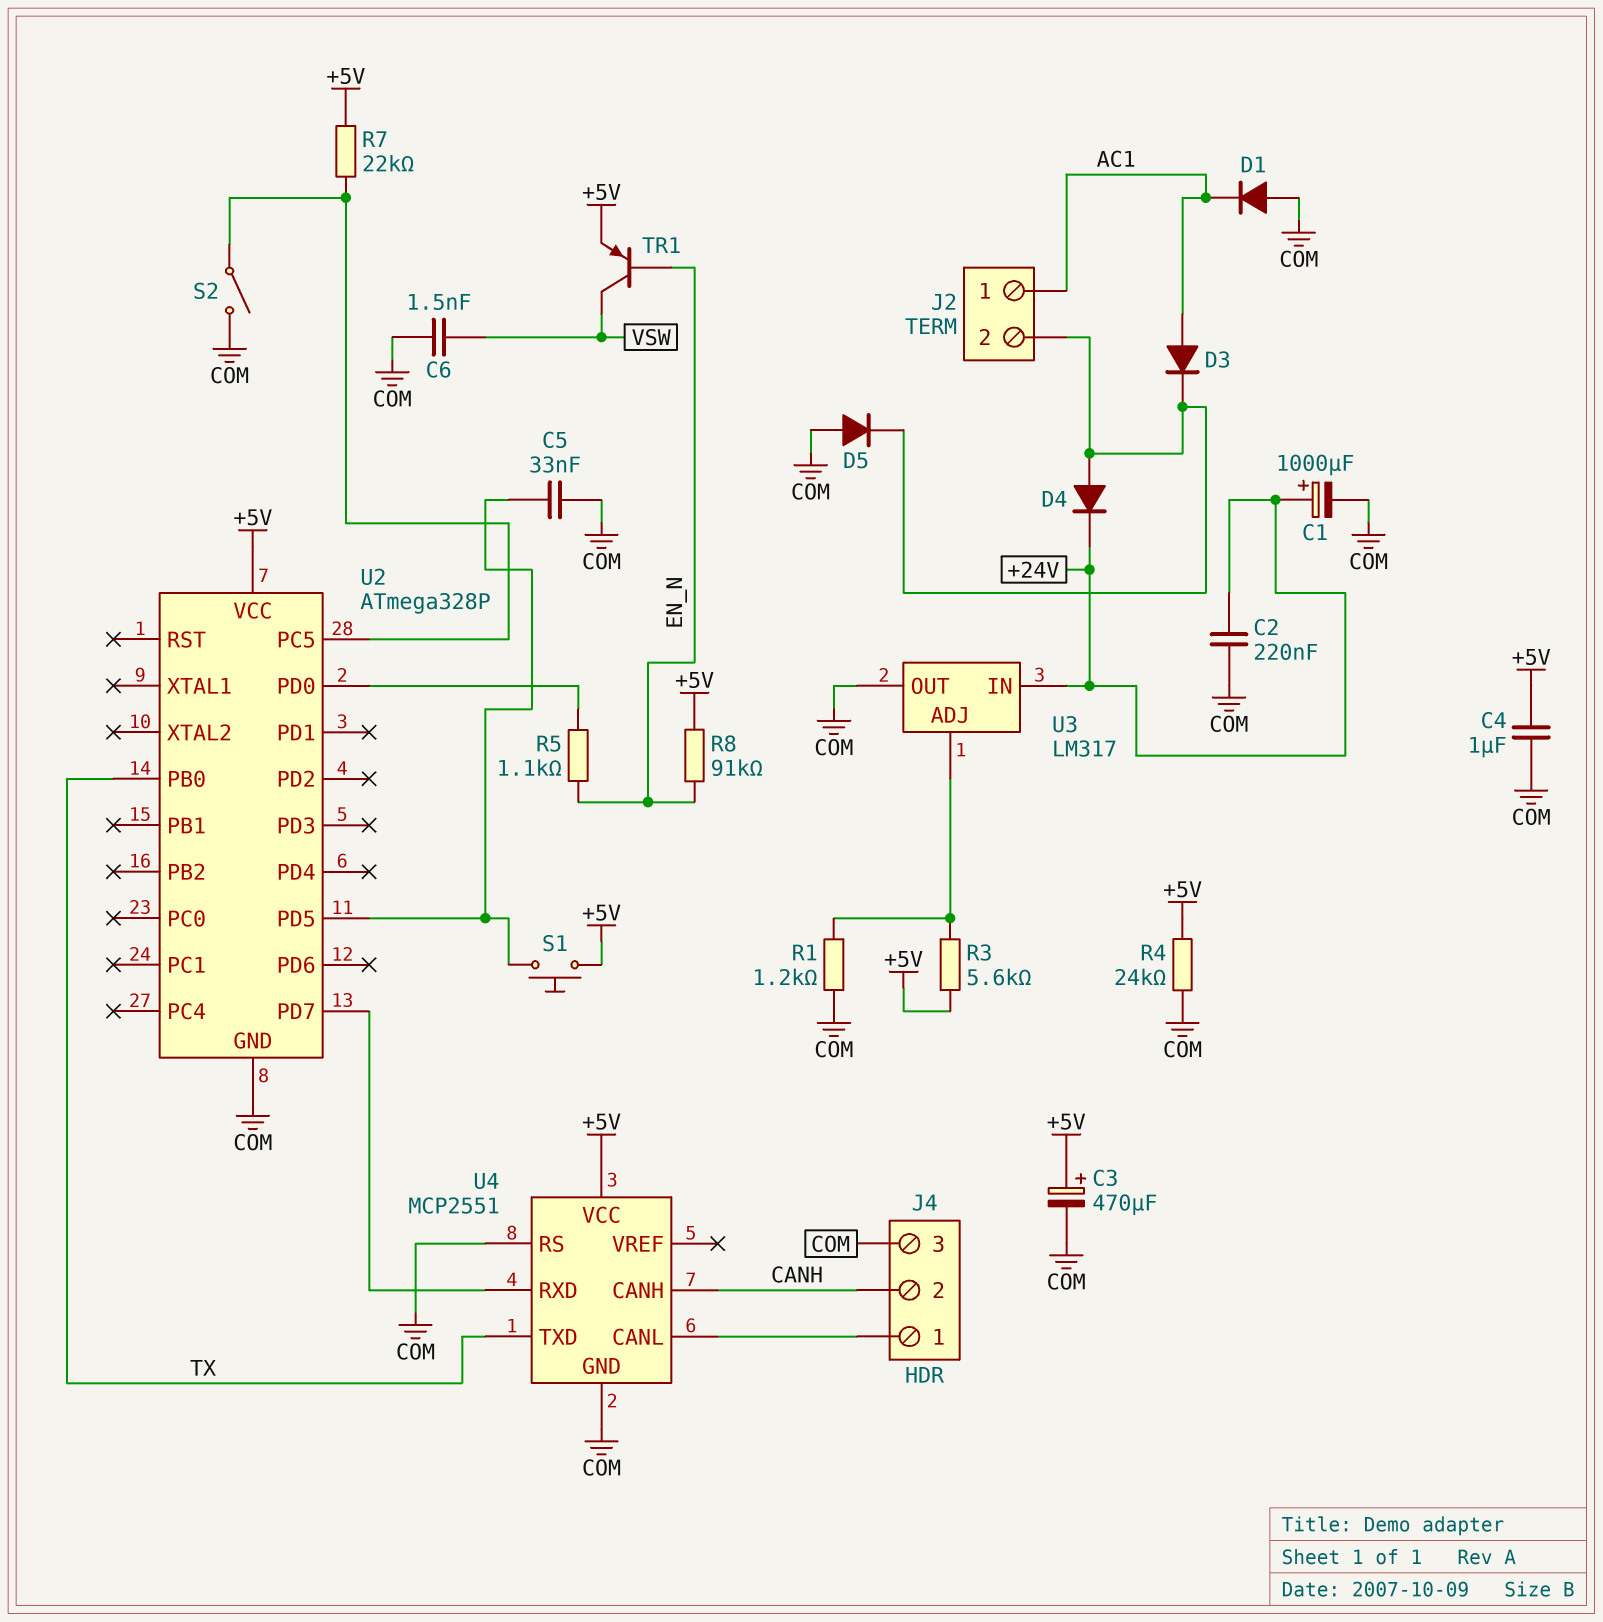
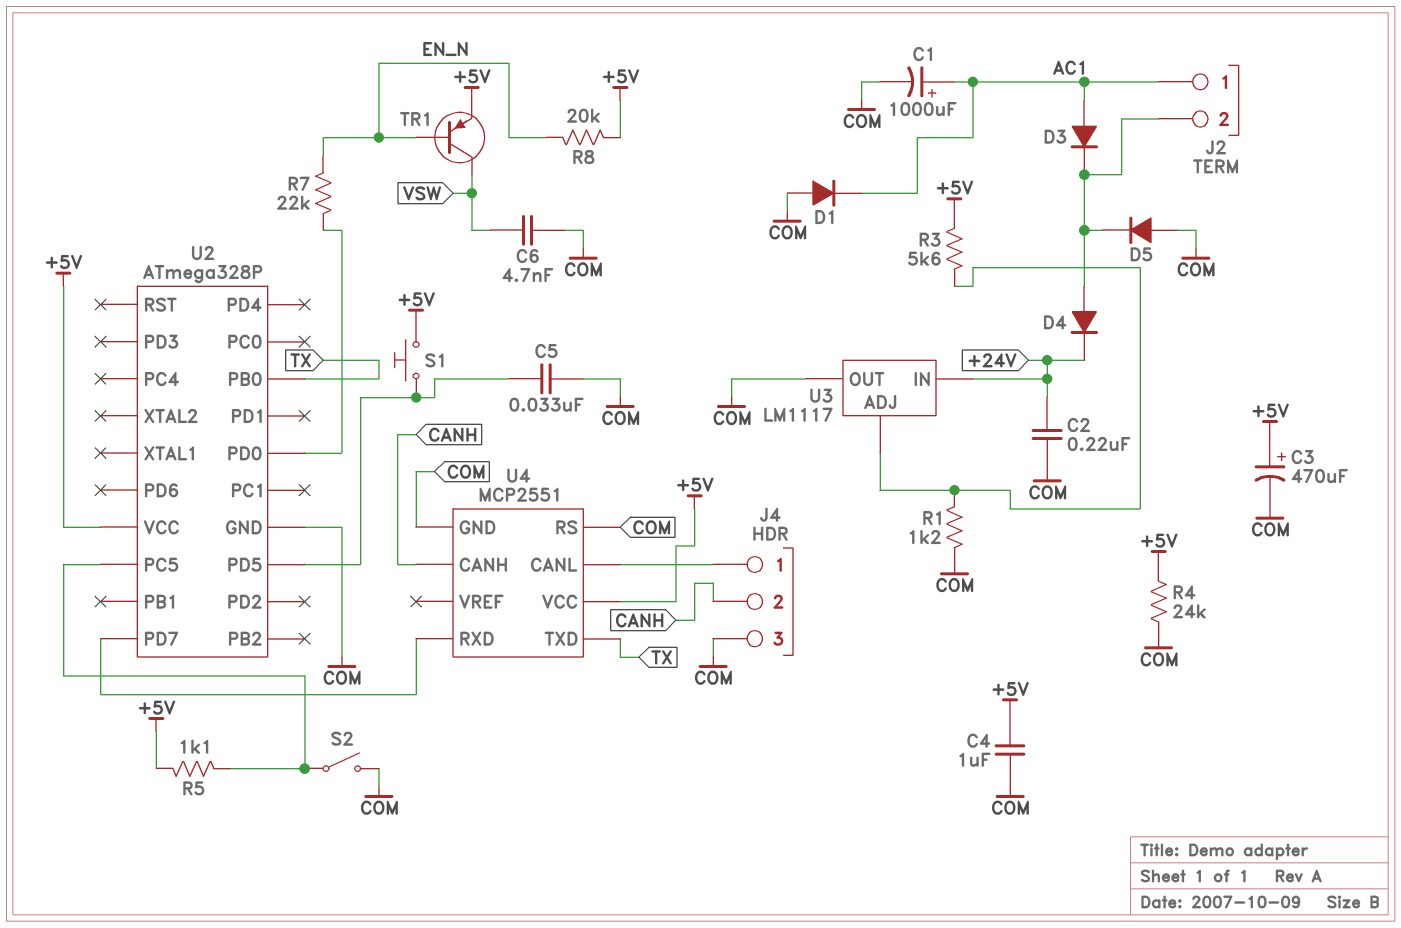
C1: 1000uF (plus +24V, minus COM) -> 1000uF (plus AC1, minus COM)
C6: 1.5nF (COM, VSW) -> 4.7nF (COM, VSW)
R5: 1.1k (EN_N, U2/PD0) -> 1.1k (+5V, U2/PC5)
R7: 22k (+5V, U2/PC5) -> 22k (EN_N, U2/PD0)
R8: 91k (+5V, EN_N) -> 20k (+5V, EN_N)
U3: LM317 -> LM1117

